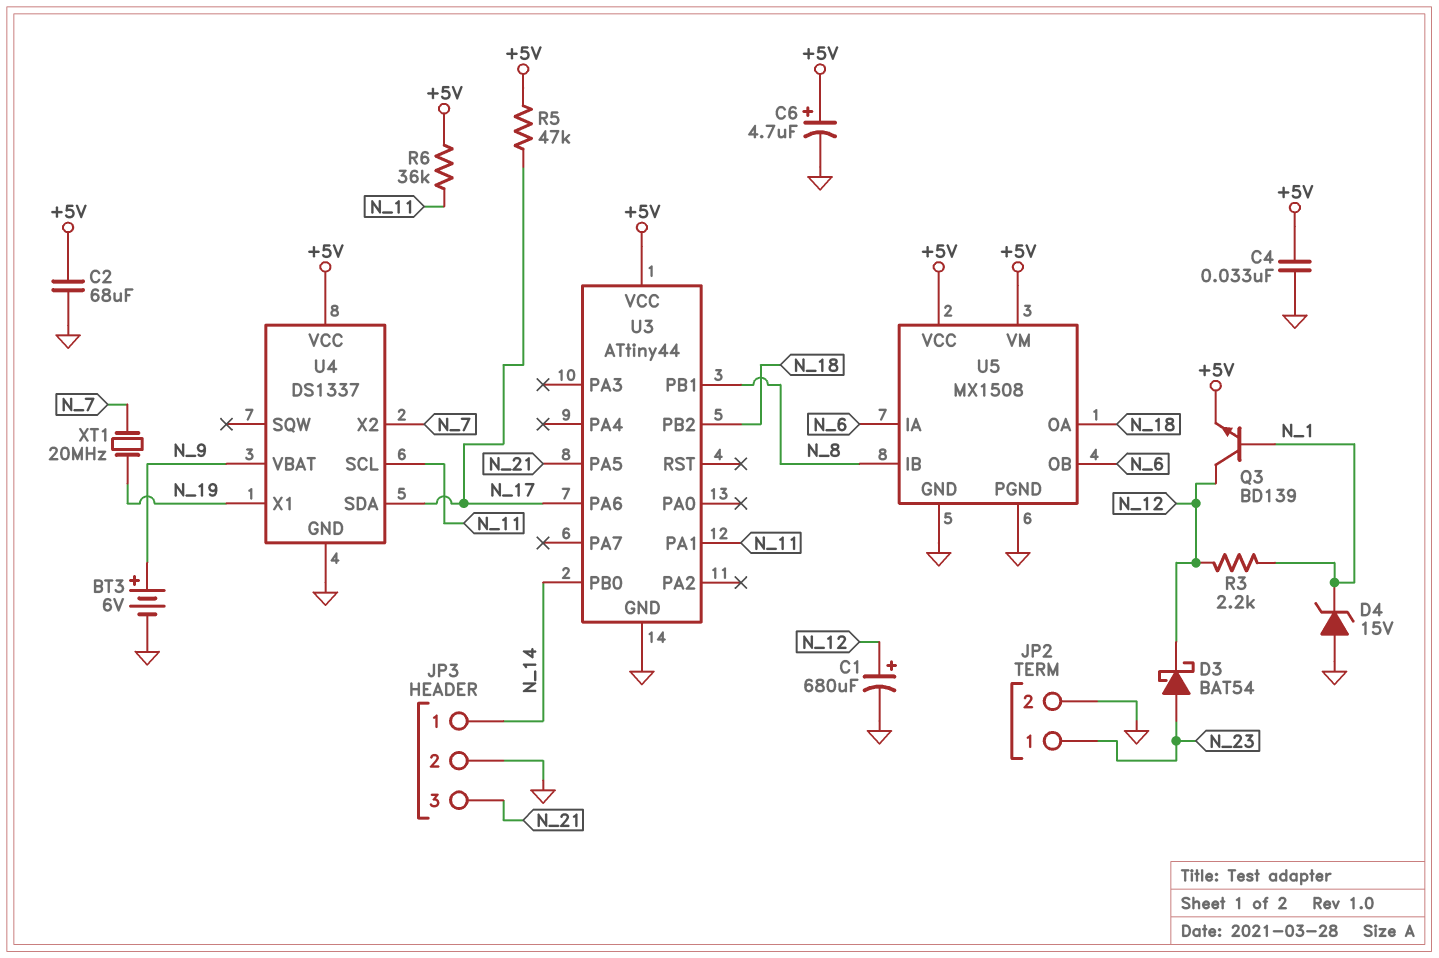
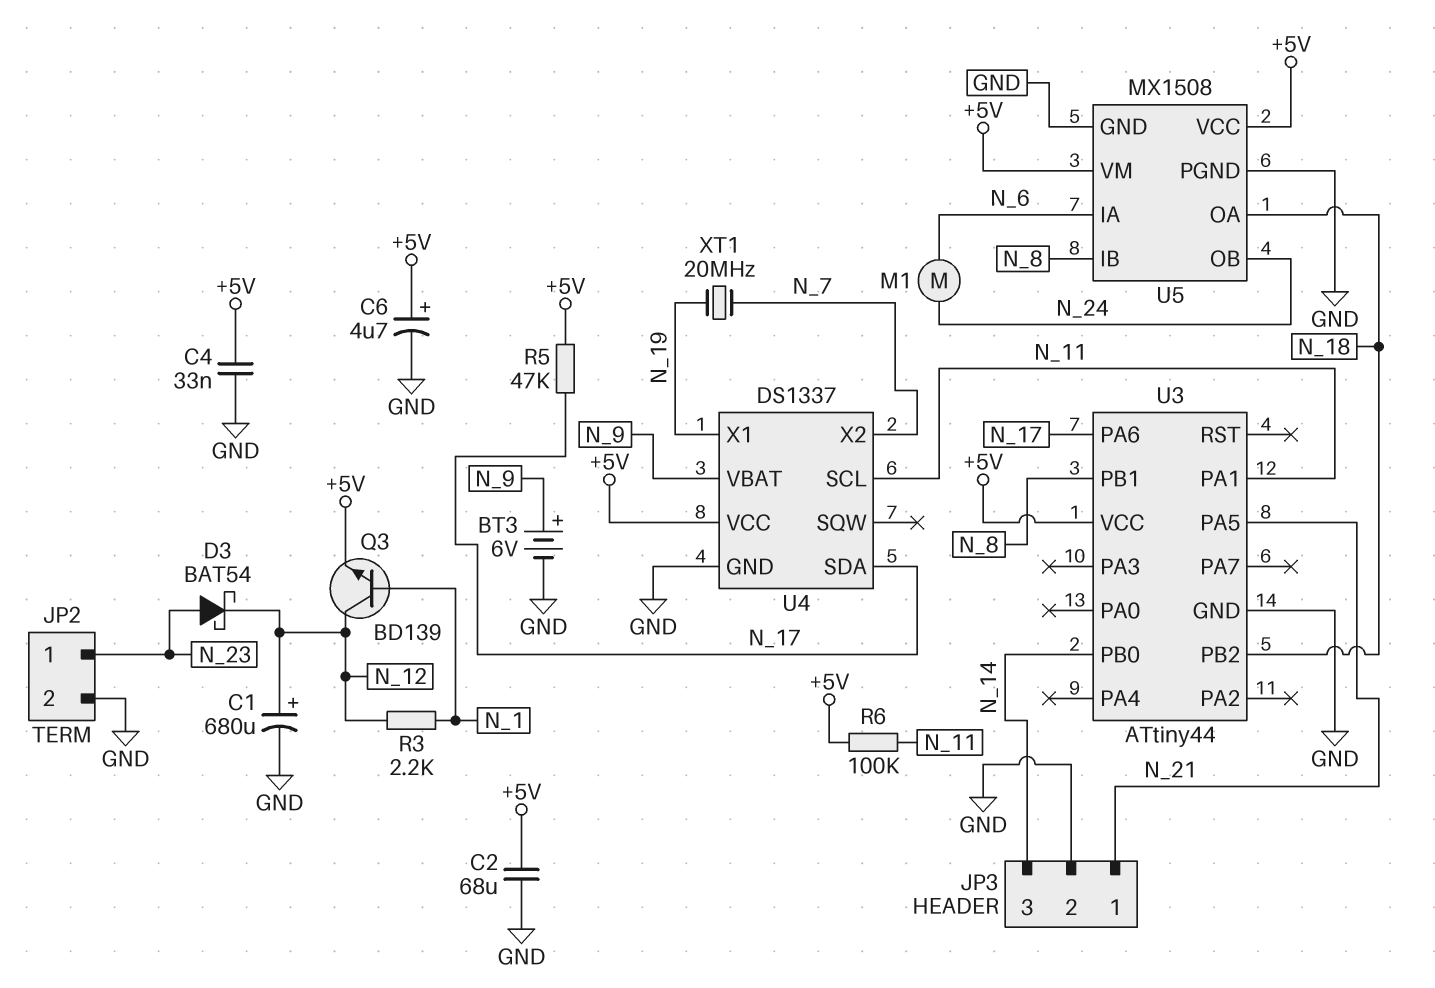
D4: zener 15V (A GND, K N_1) -> none
JP3 pin 1: N_14 -> N_21
JP3 pin 3: N_21 -> N_14
M1: none -> motor (N_6, N_24)
R6: 36k (+5V, N_11) -> 100k (+5V, N_11)
U5 pin OB: N_6 -> N_24

